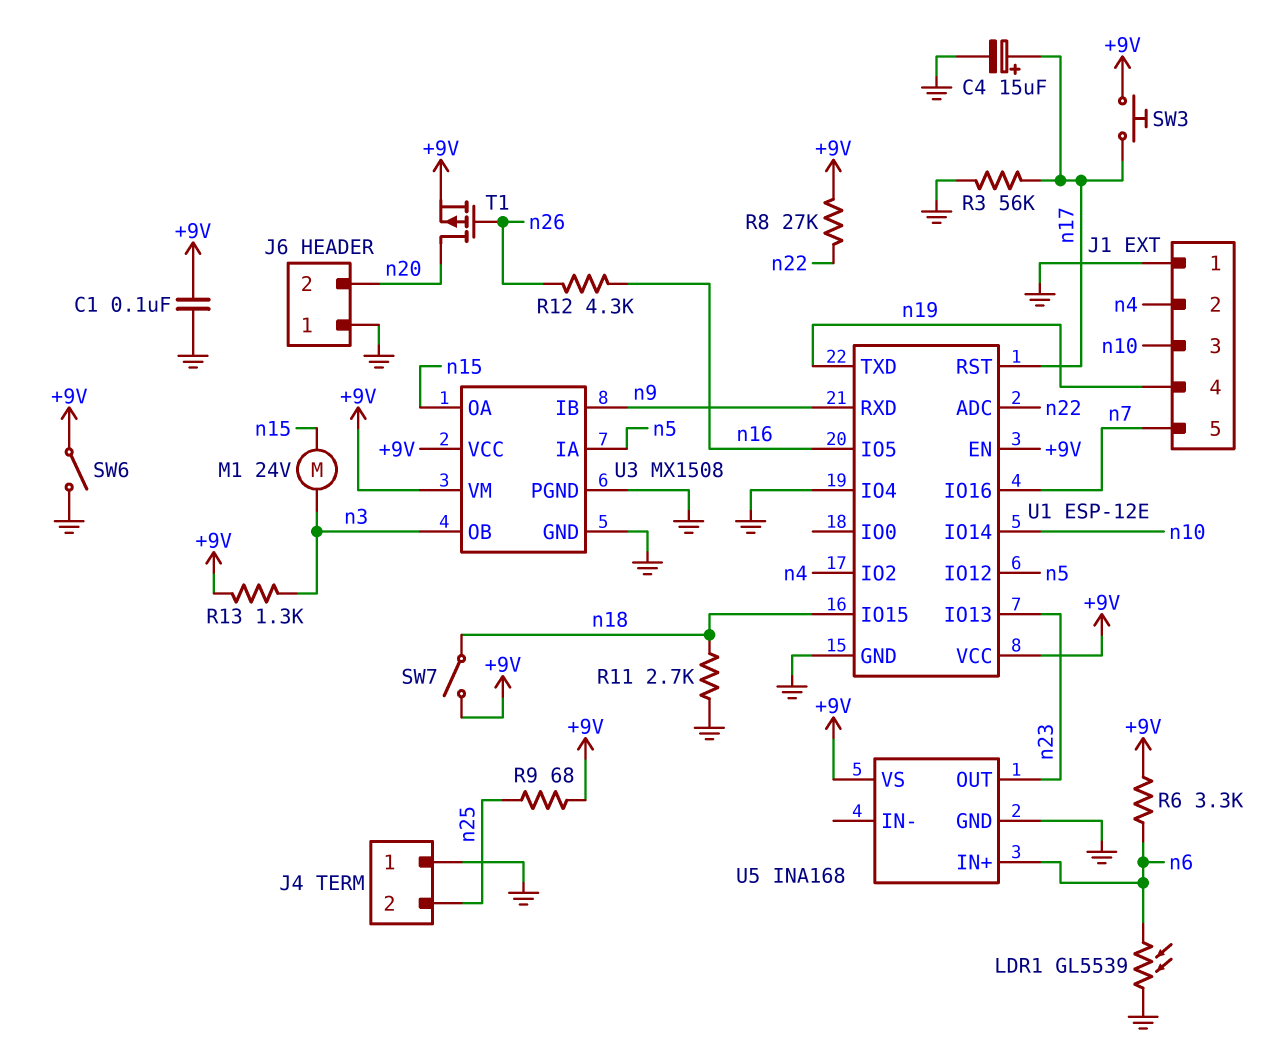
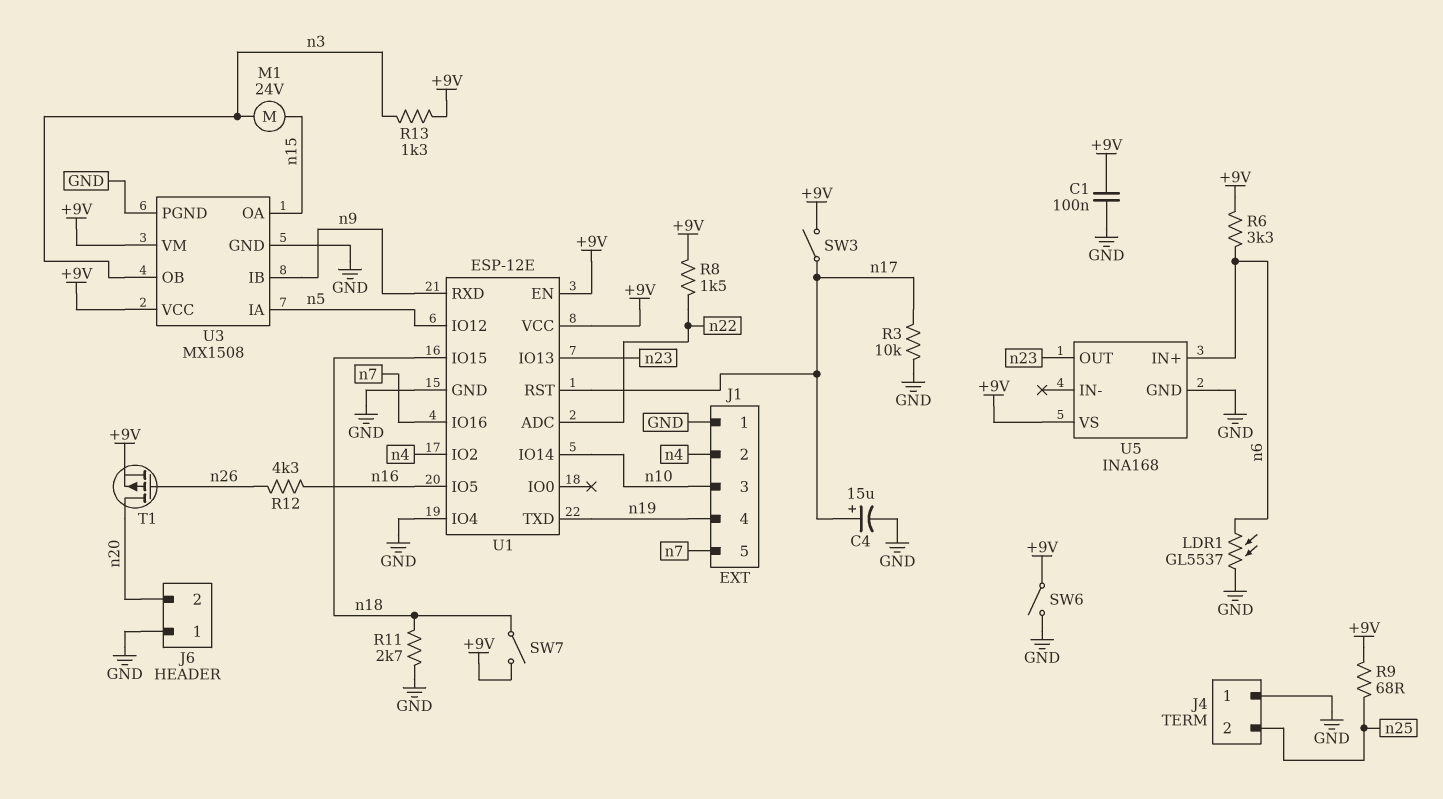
LDR1: GL5539 (GND, n6) -> GL5537 (GND, n6)
R3: 56k (GND, n17) -> 10k (GND, n17)
R8: 27k (+9V, n22) -> 1.5k (+9V, n22)
SW3: button (+9V, n17) -> switch (+9V, n17)

